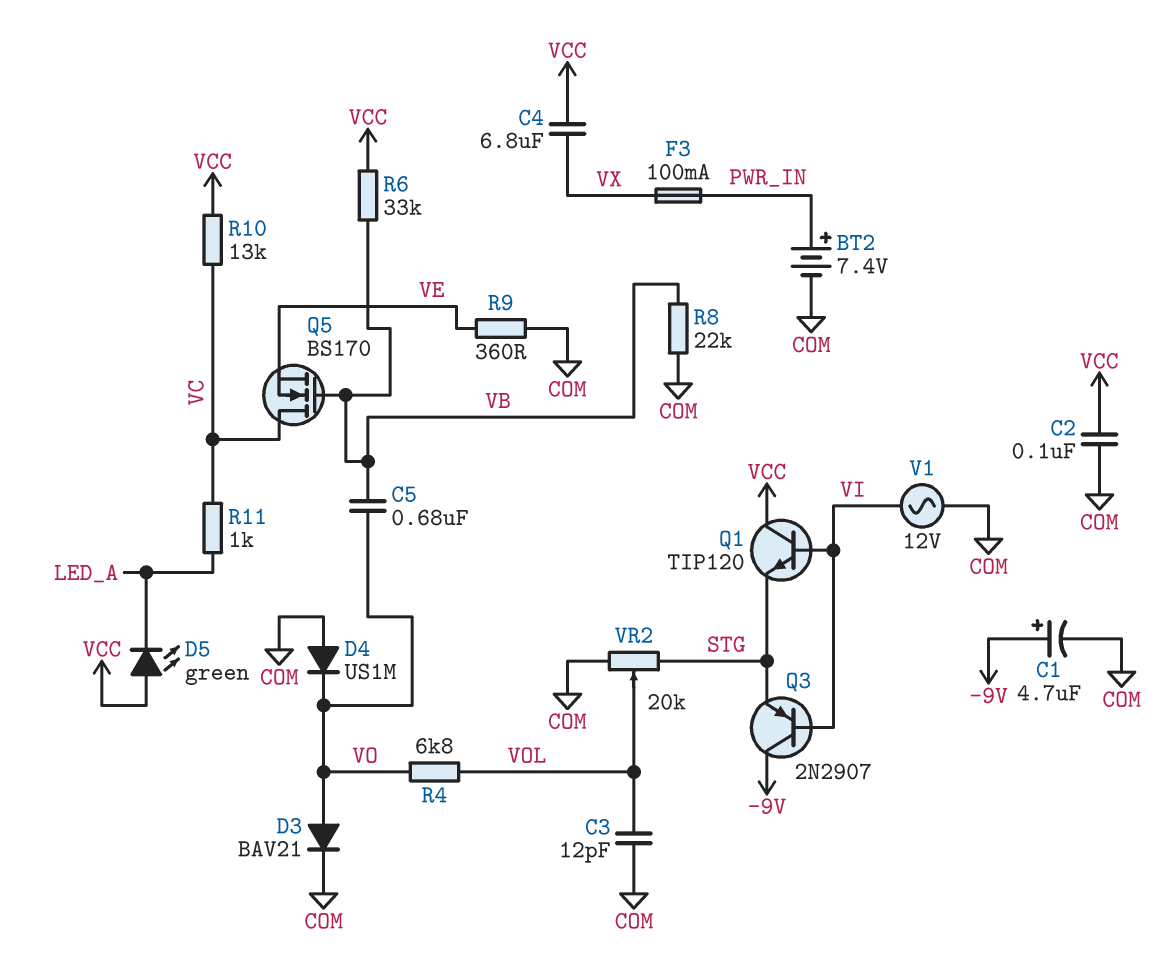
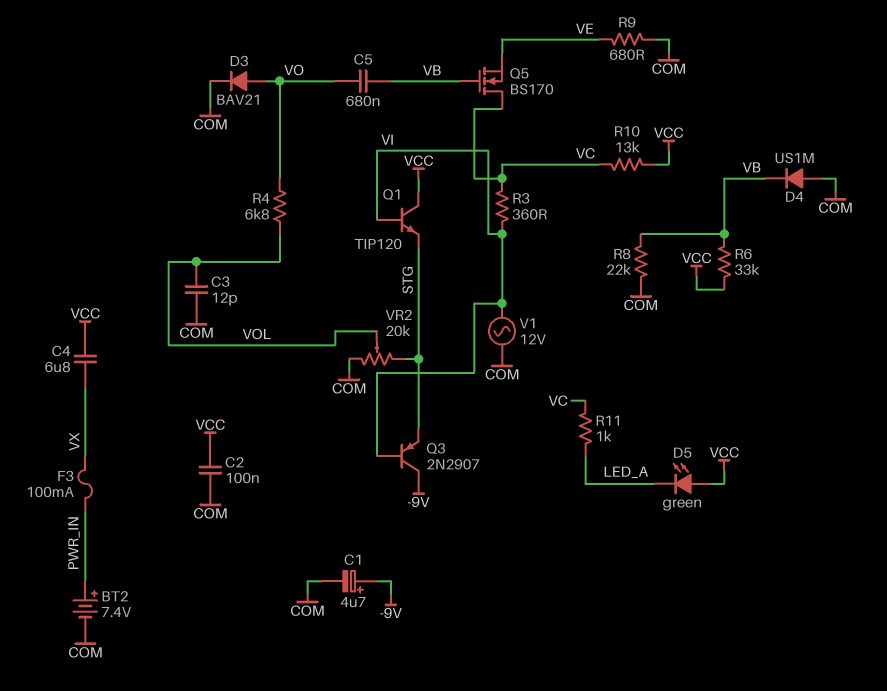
D4: diode US1M (A COM, K VO) -> diode US1M (A COM, K VB)
R3: none -> 360 (VC, VI)
R9: 360 (COM, VE) -> 680 (COM, VE)

